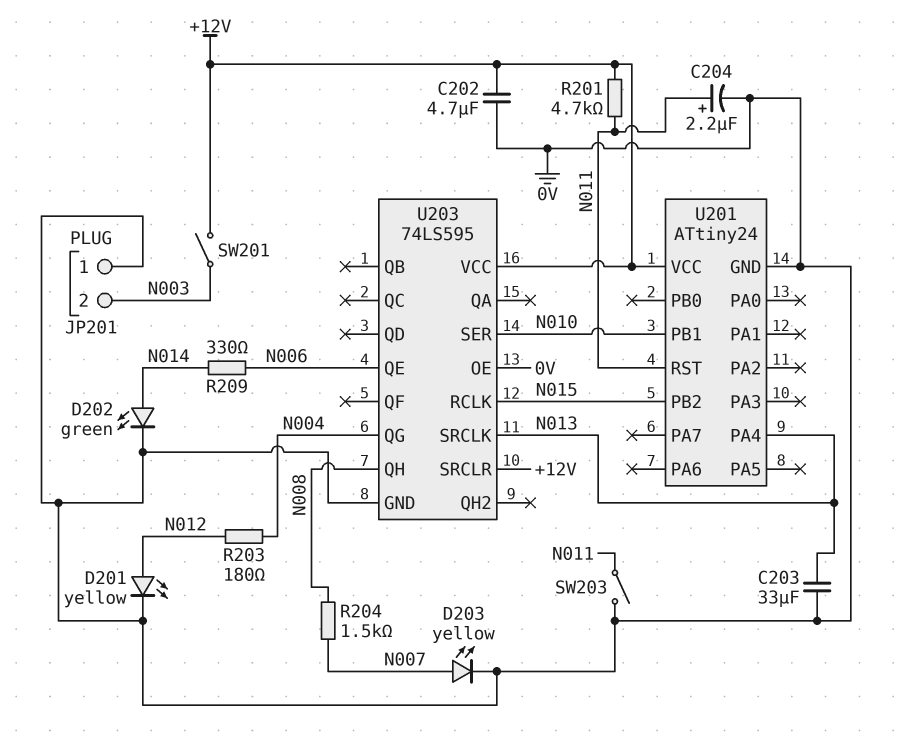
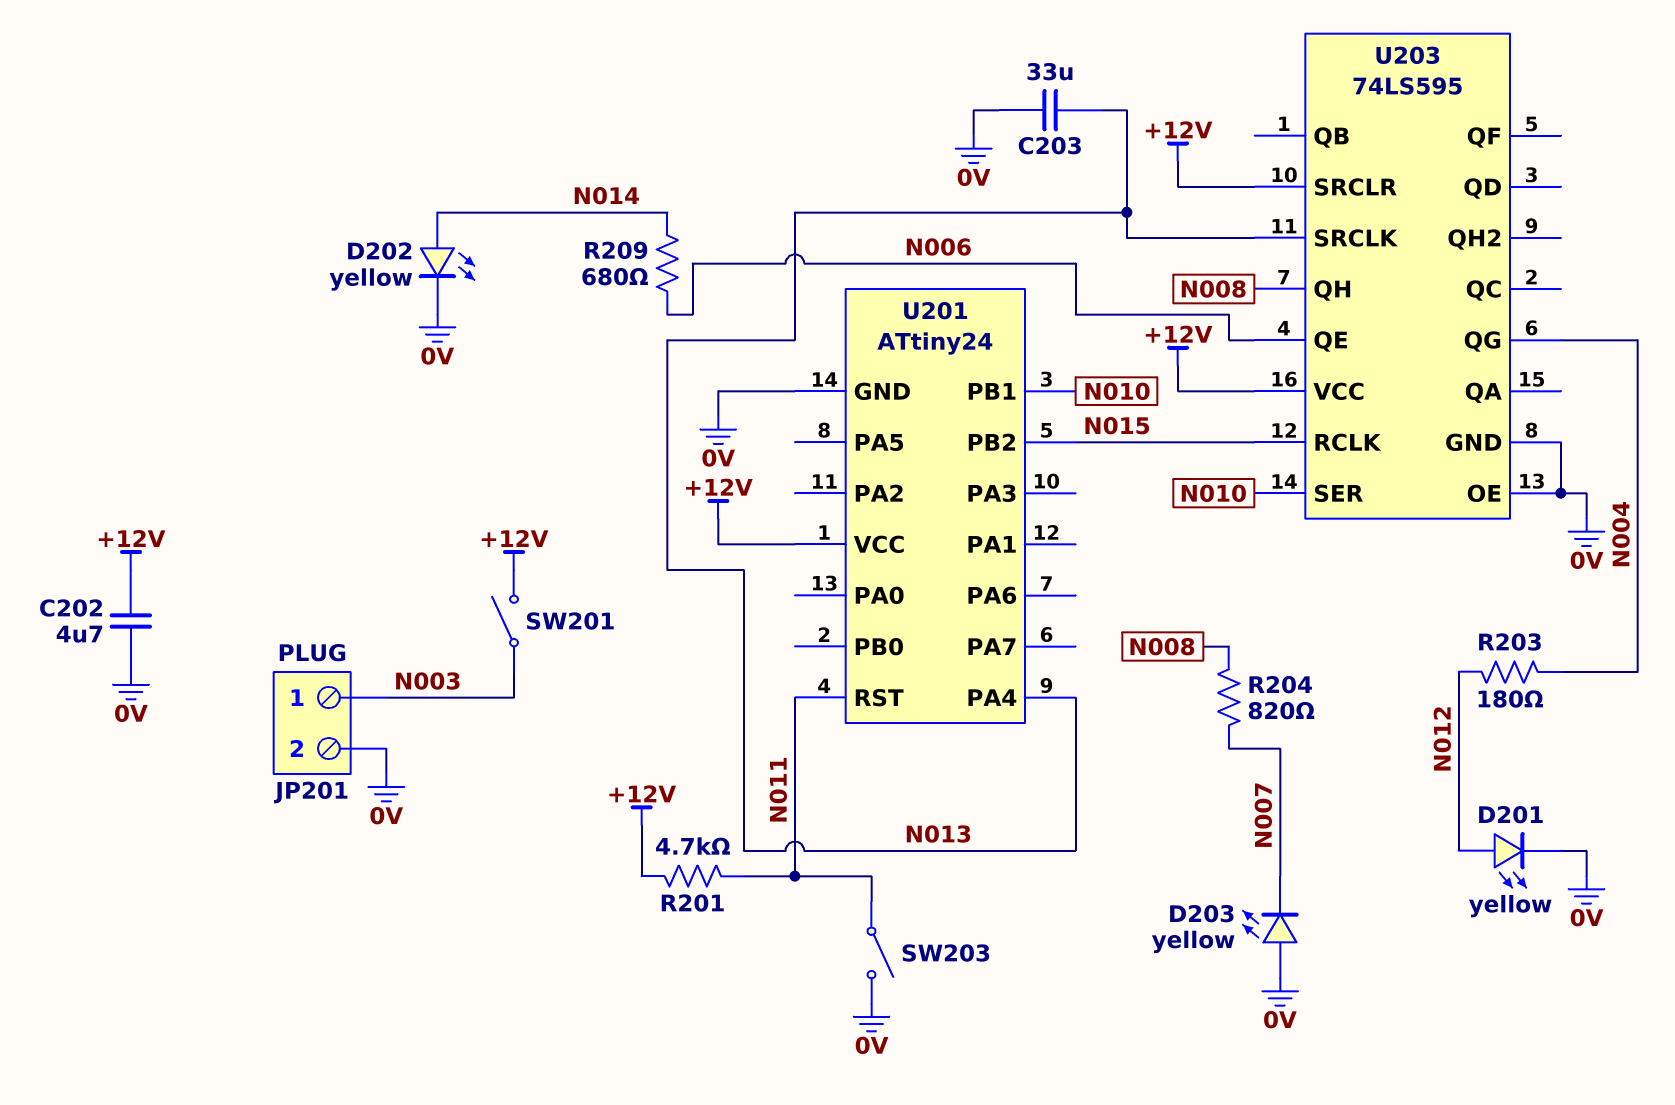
C204: 2.2uF (plus N011, minus 0V) -> none
D202: LED green (A N014, K 0V) -> LED yellow (A N014, K 0V)
D203: LED yellow (A N007, K 0V) -> LED yellow (A 0V, K N007)
JP201 pin 1: 0V -> N003
JP201 pin 2: N003 -> 0V
R204: 1.5k (N007, N008) -> 820 (N007, N008)
R209: 330 (N006, N014) -> 680 (N006, N014)

